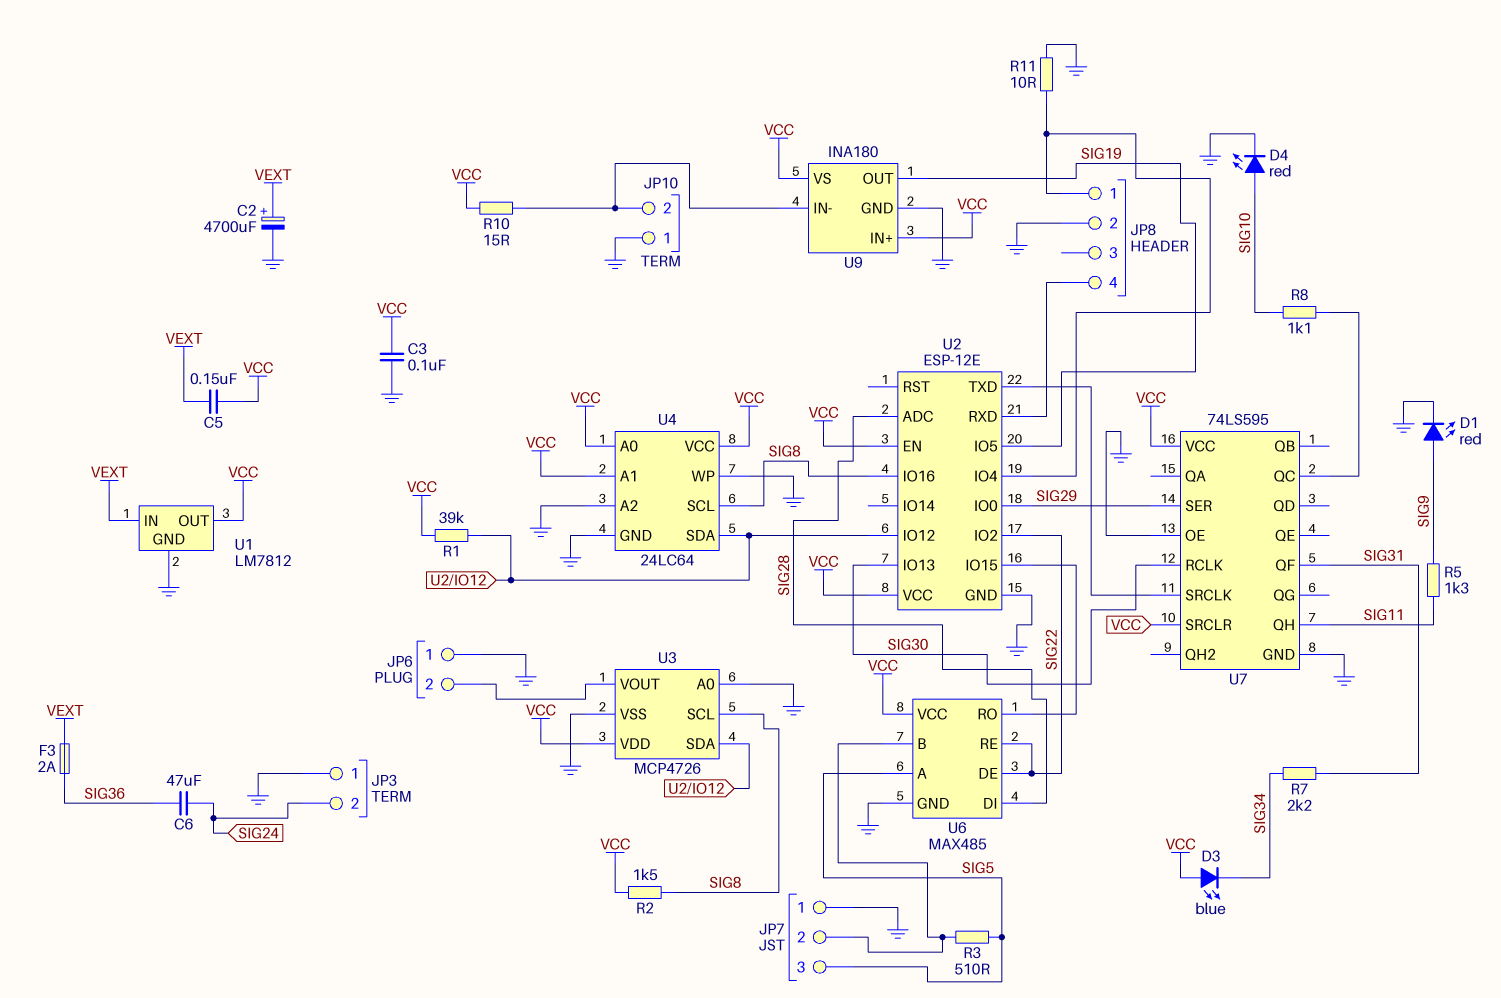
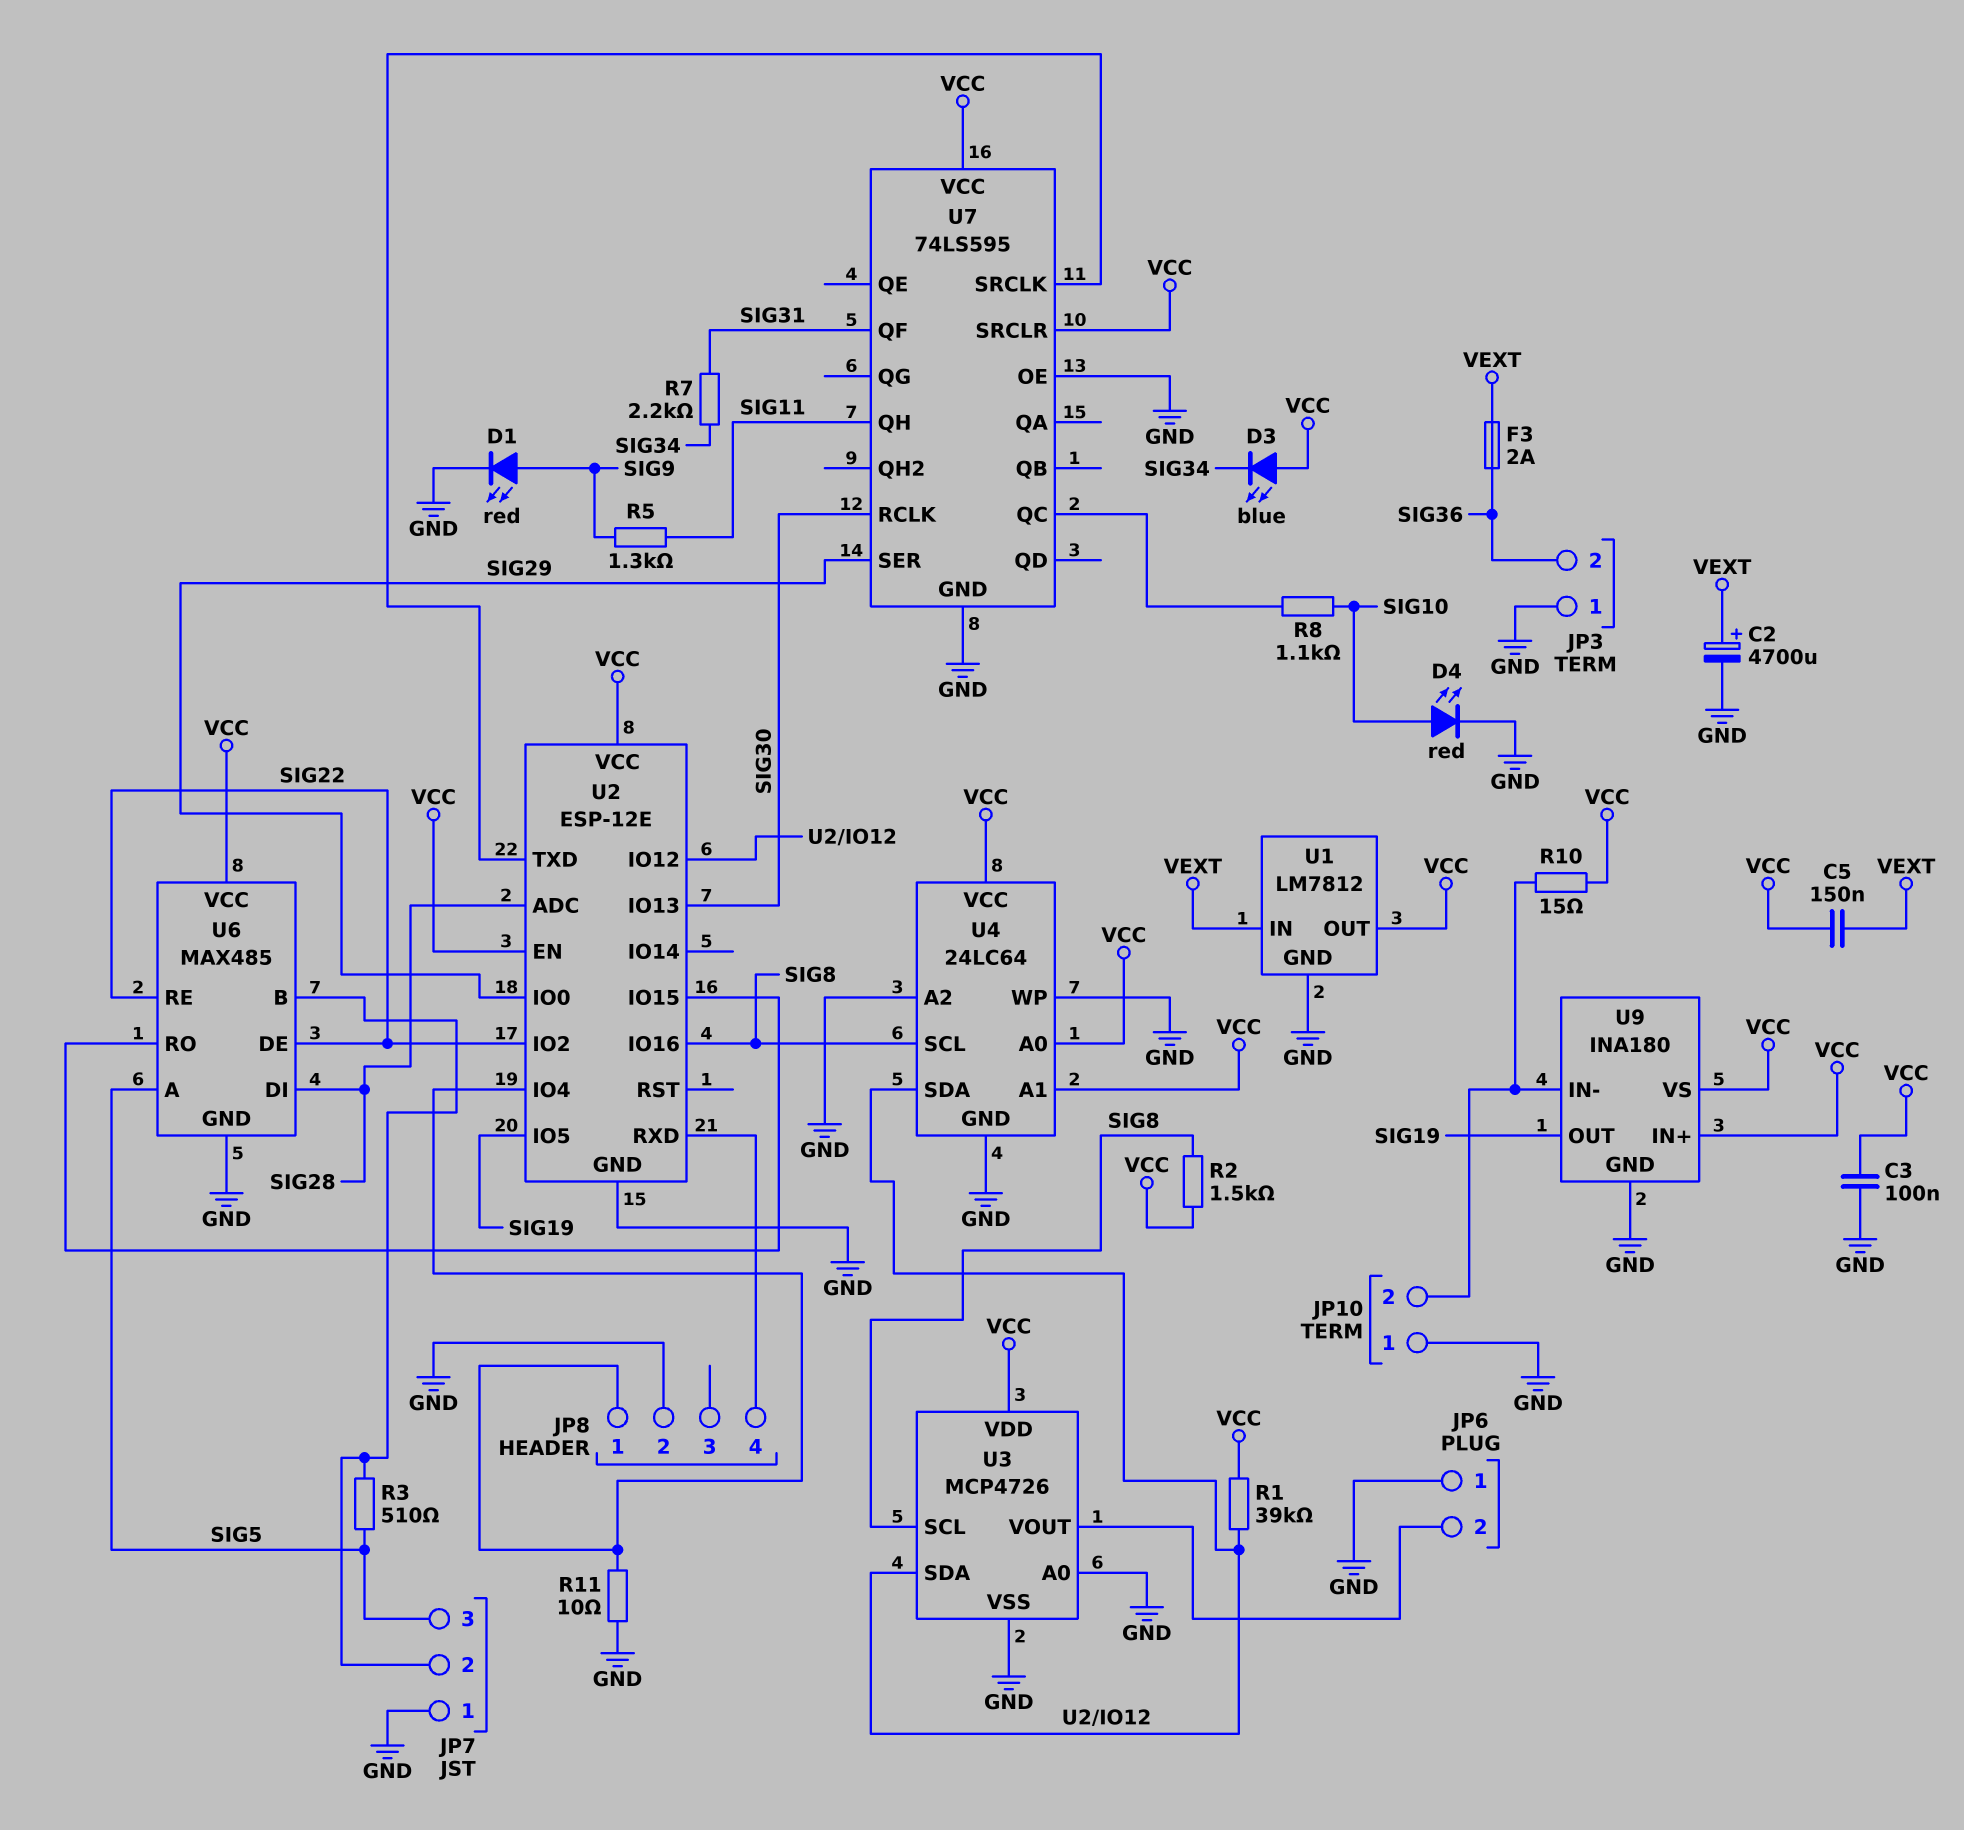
C6: 47uF (SIG24, SIG36) -> none
JP3 pin 2: SIG24 -> SIG36

